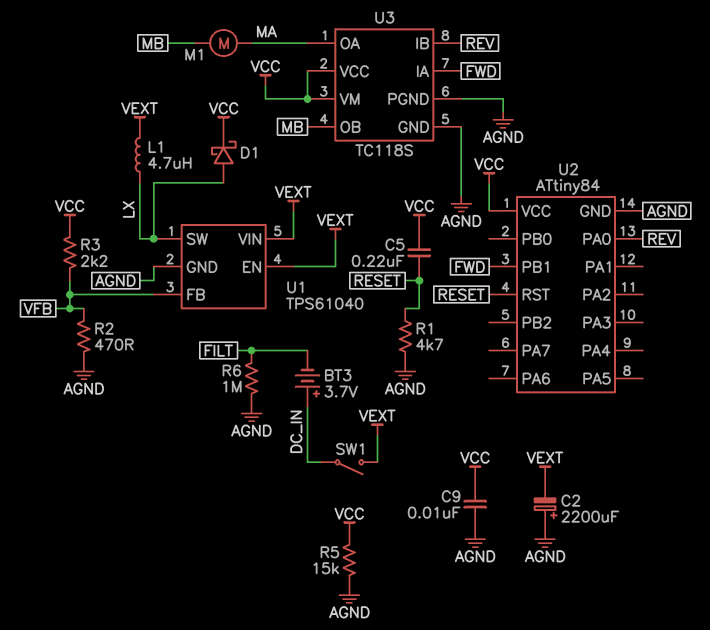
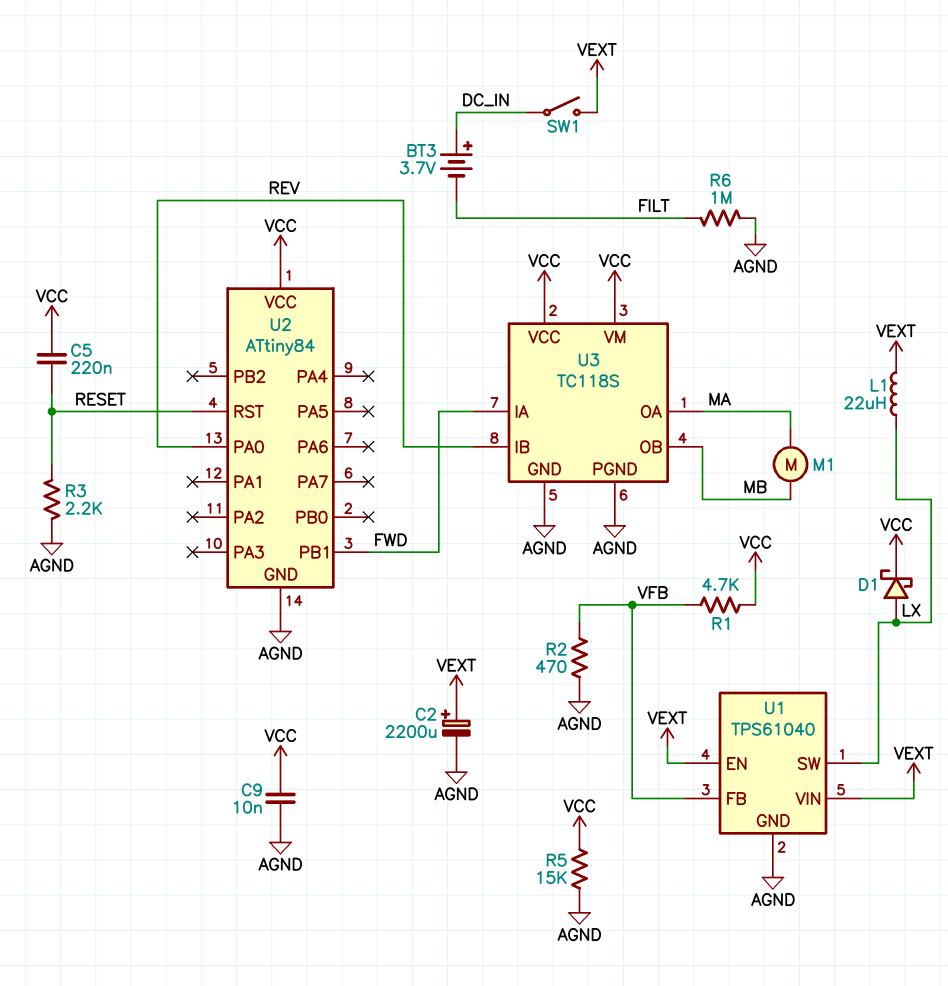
C2: 2200uF (plus AGND, minus VEXT) -> 2200uF (plus VEXT, minus AGND)
L1: 4.7uH (LX, VEXT) -> 22uH (LX, VEXT)
R1: 4.7k (AGND, RESET) -> 4.7k (VCC, VFB)
R3: 2.2k (VCC, VFB) -> 2.2k (AGND, RESET)

